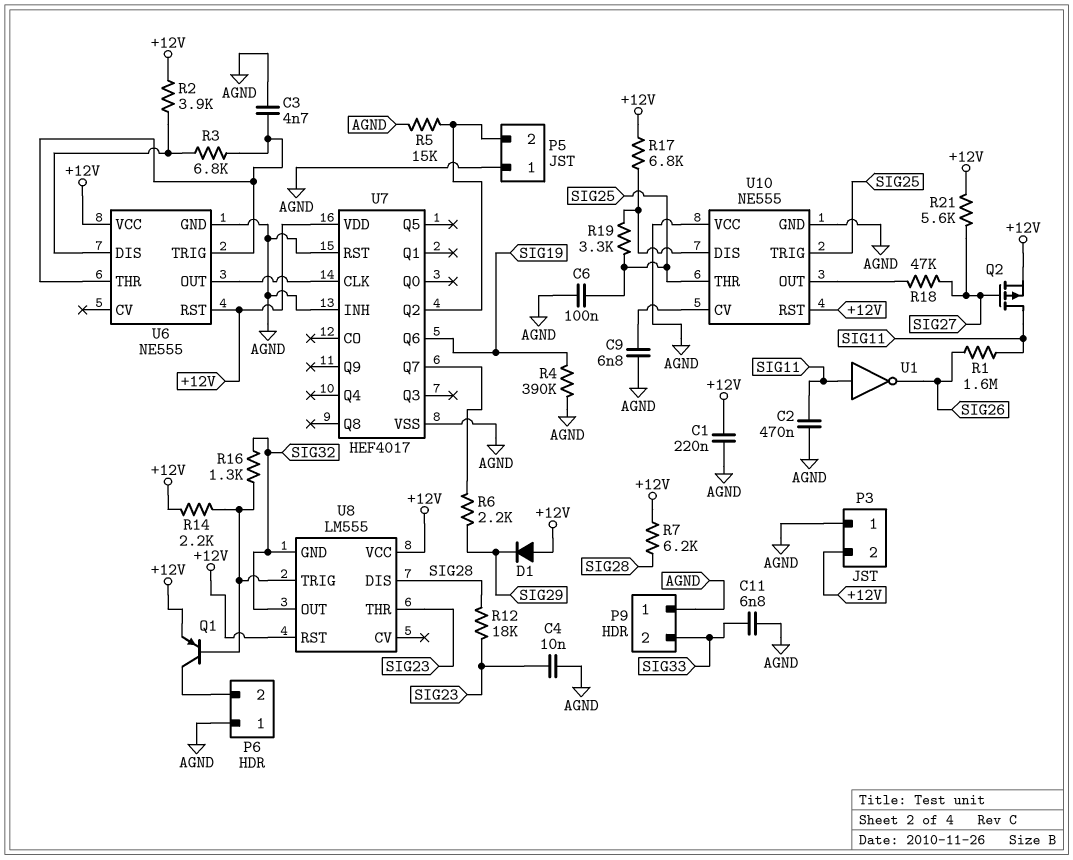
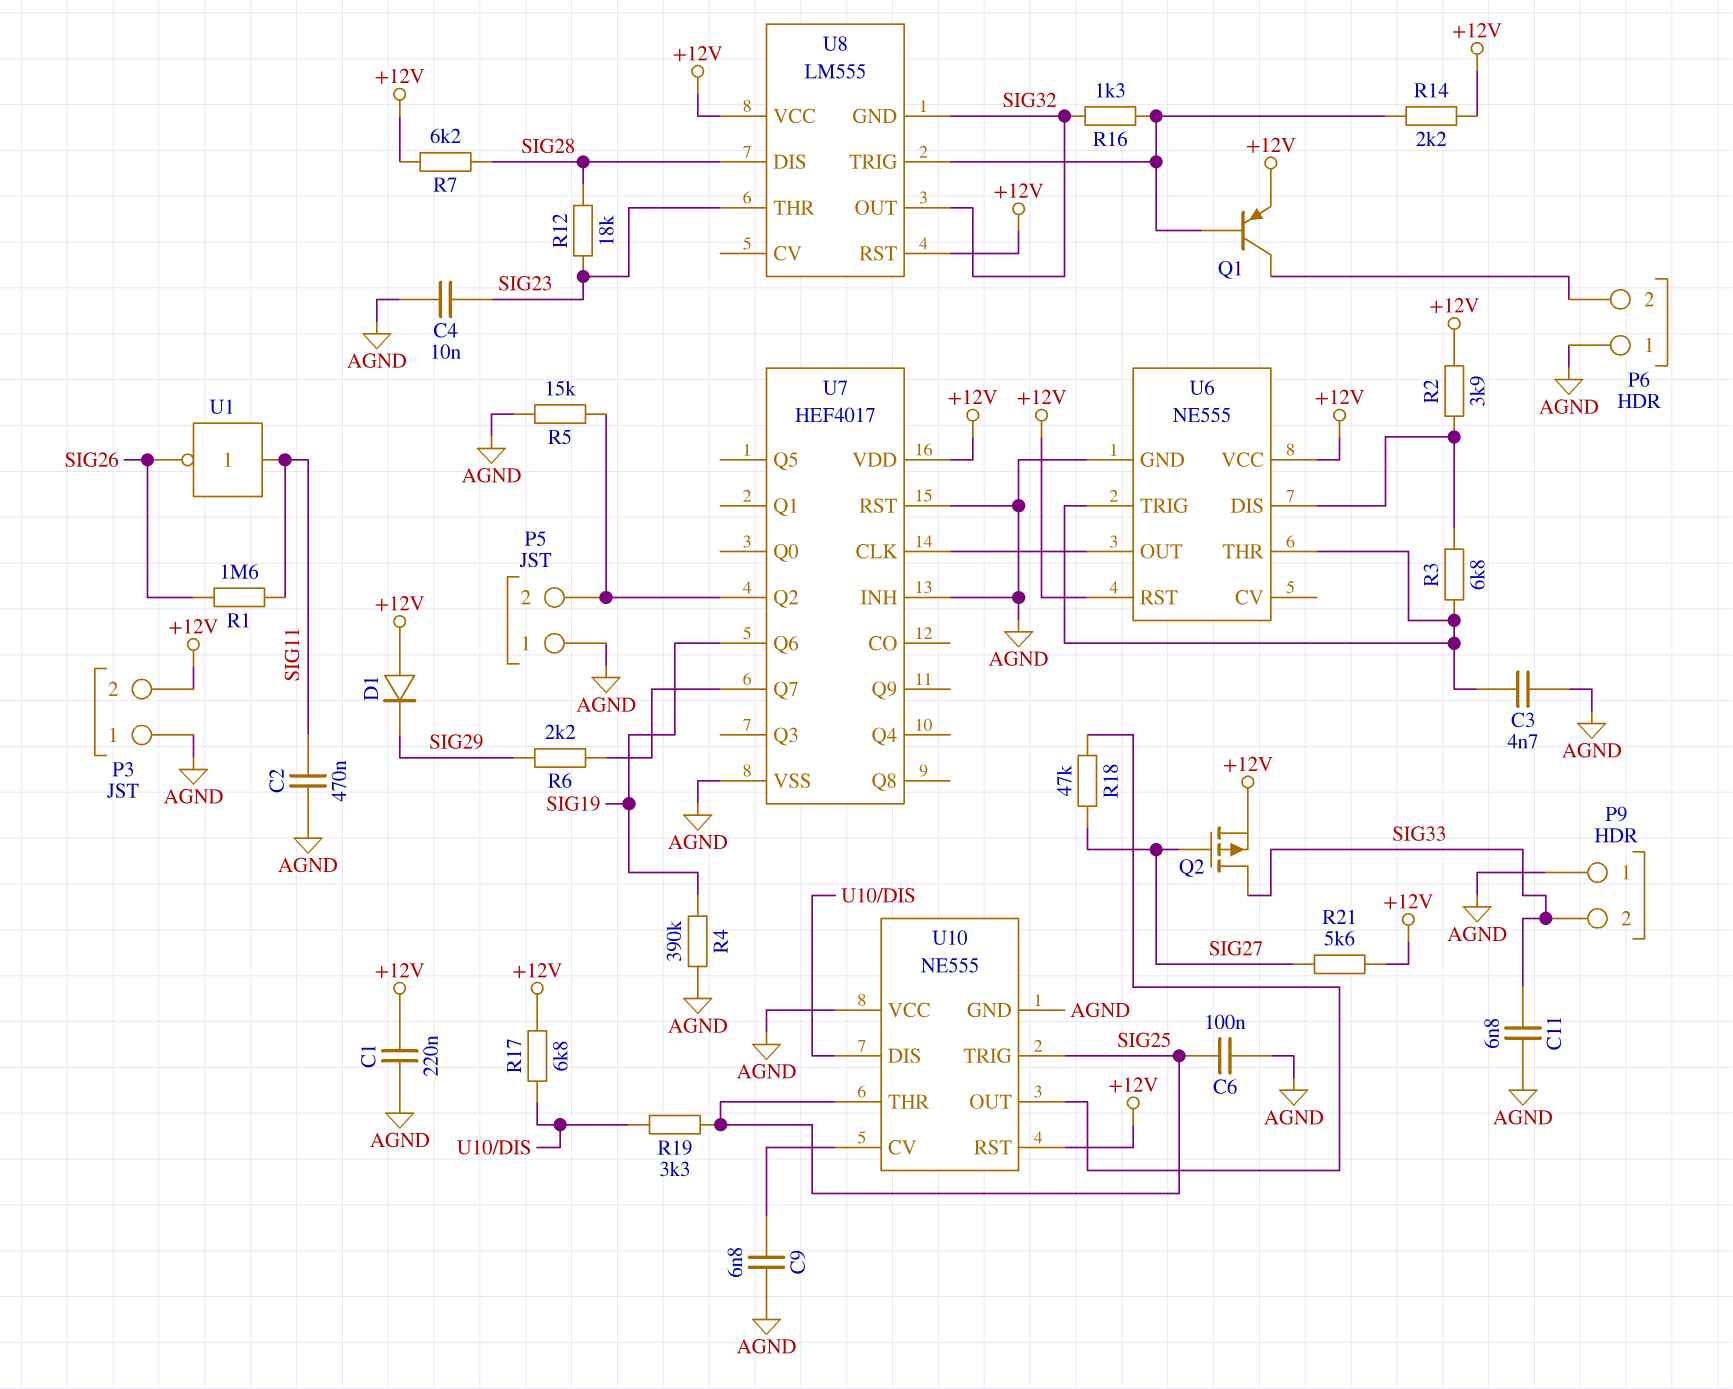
Q2: PMOS (G SIG27, D SIG11, S +12V) -> PMOS (G SIG27, D SIG33, S +12V)

